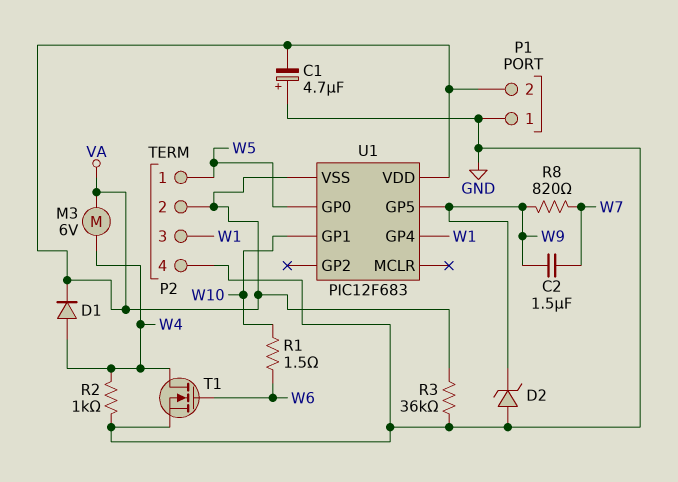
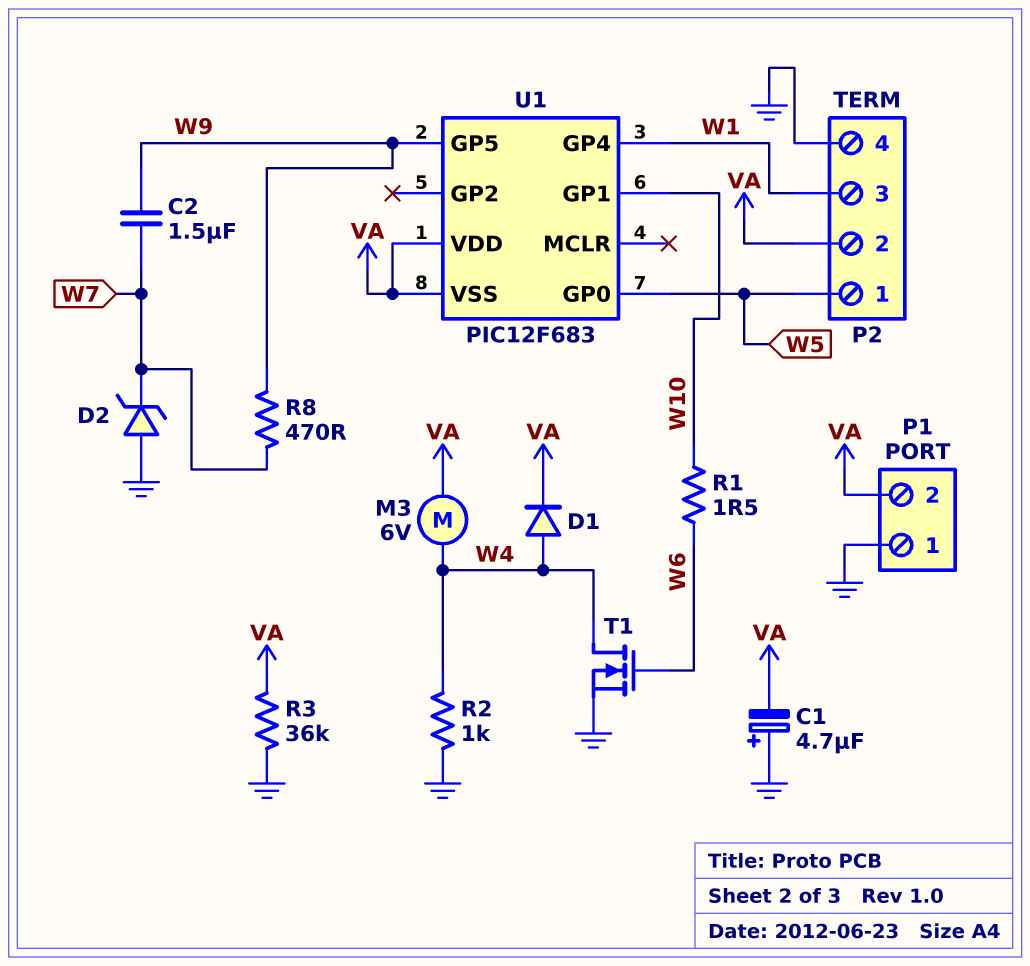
D2: zener (A GND, K W9) -> zener (A GND, K W7)
R8: 820 (W7, W9) -> 470 (W7, W9)

